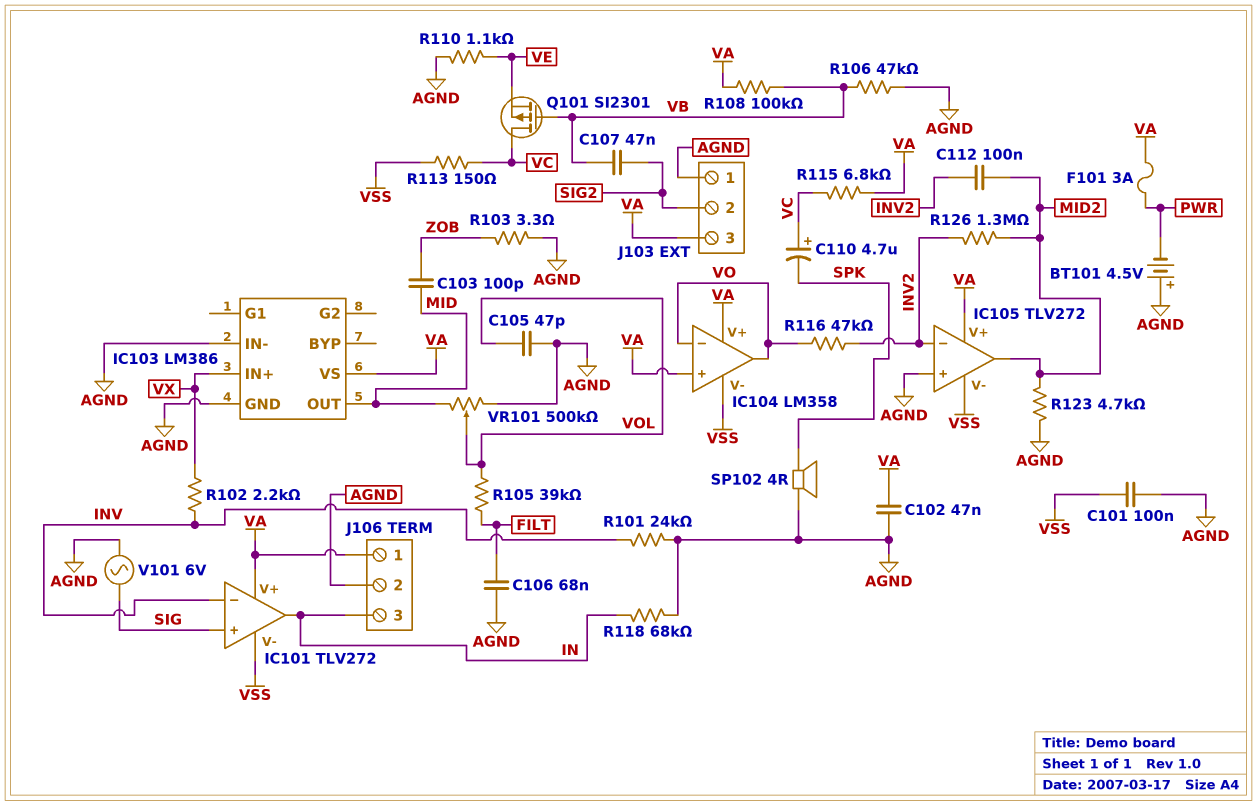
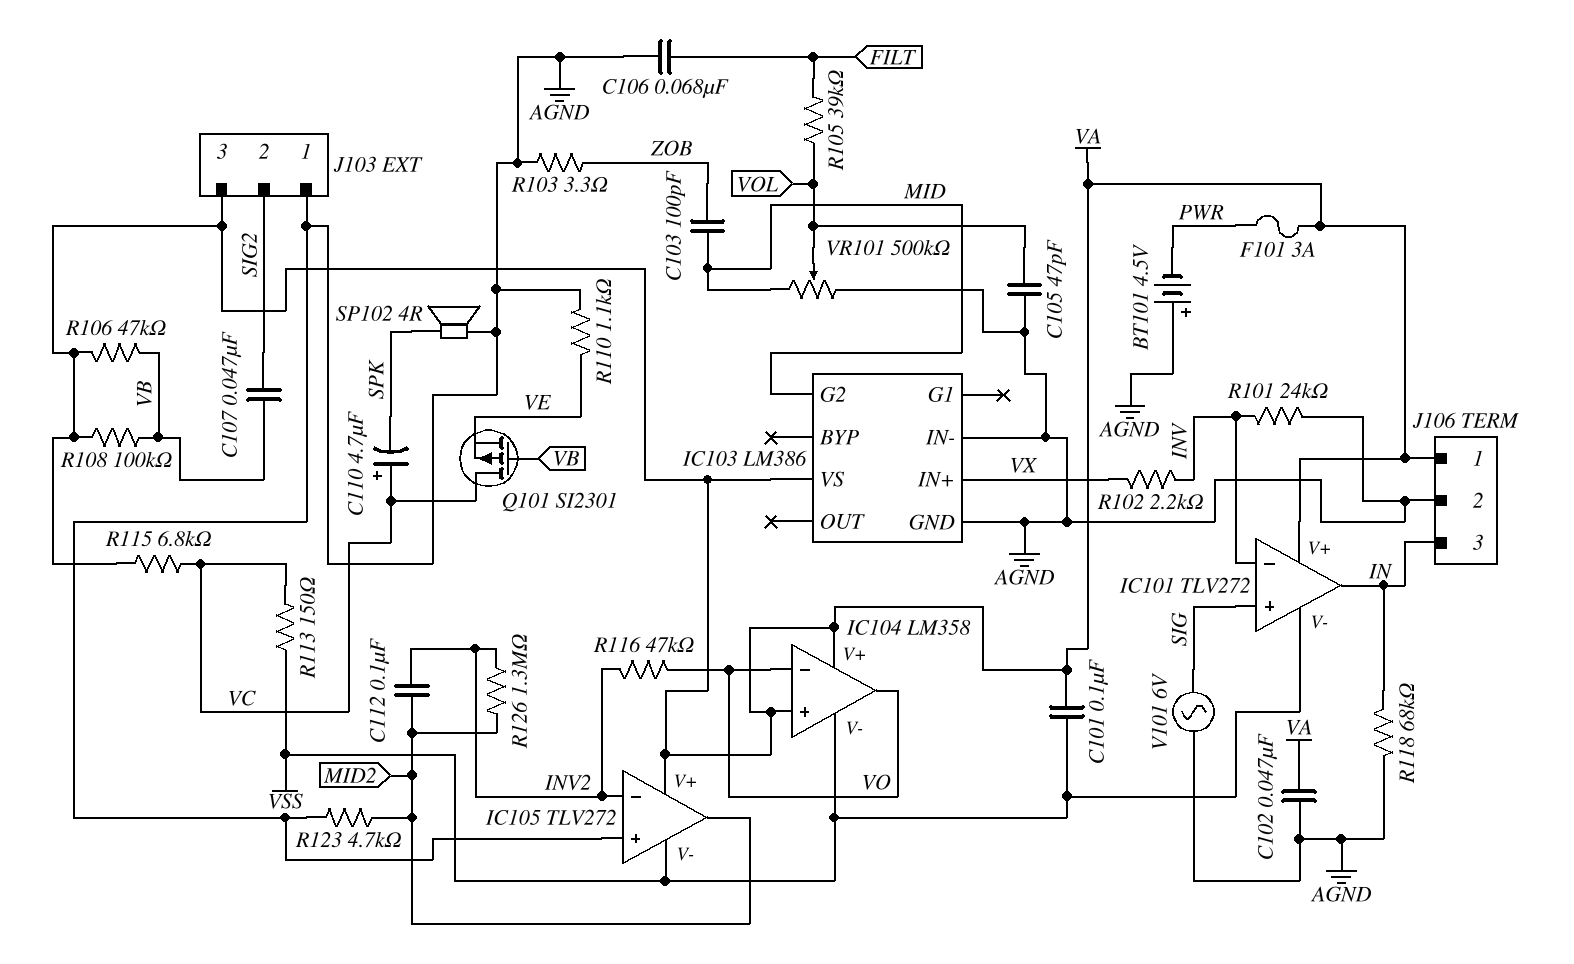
C101: 100nF (AGND, VSS) -> 100nF (VA, VSS)
IC103 pin G2: none -> MID
IC103 pin OUT: MID -> none
R106: 47k (AGND, VB) -> 47k (VA, VB)

